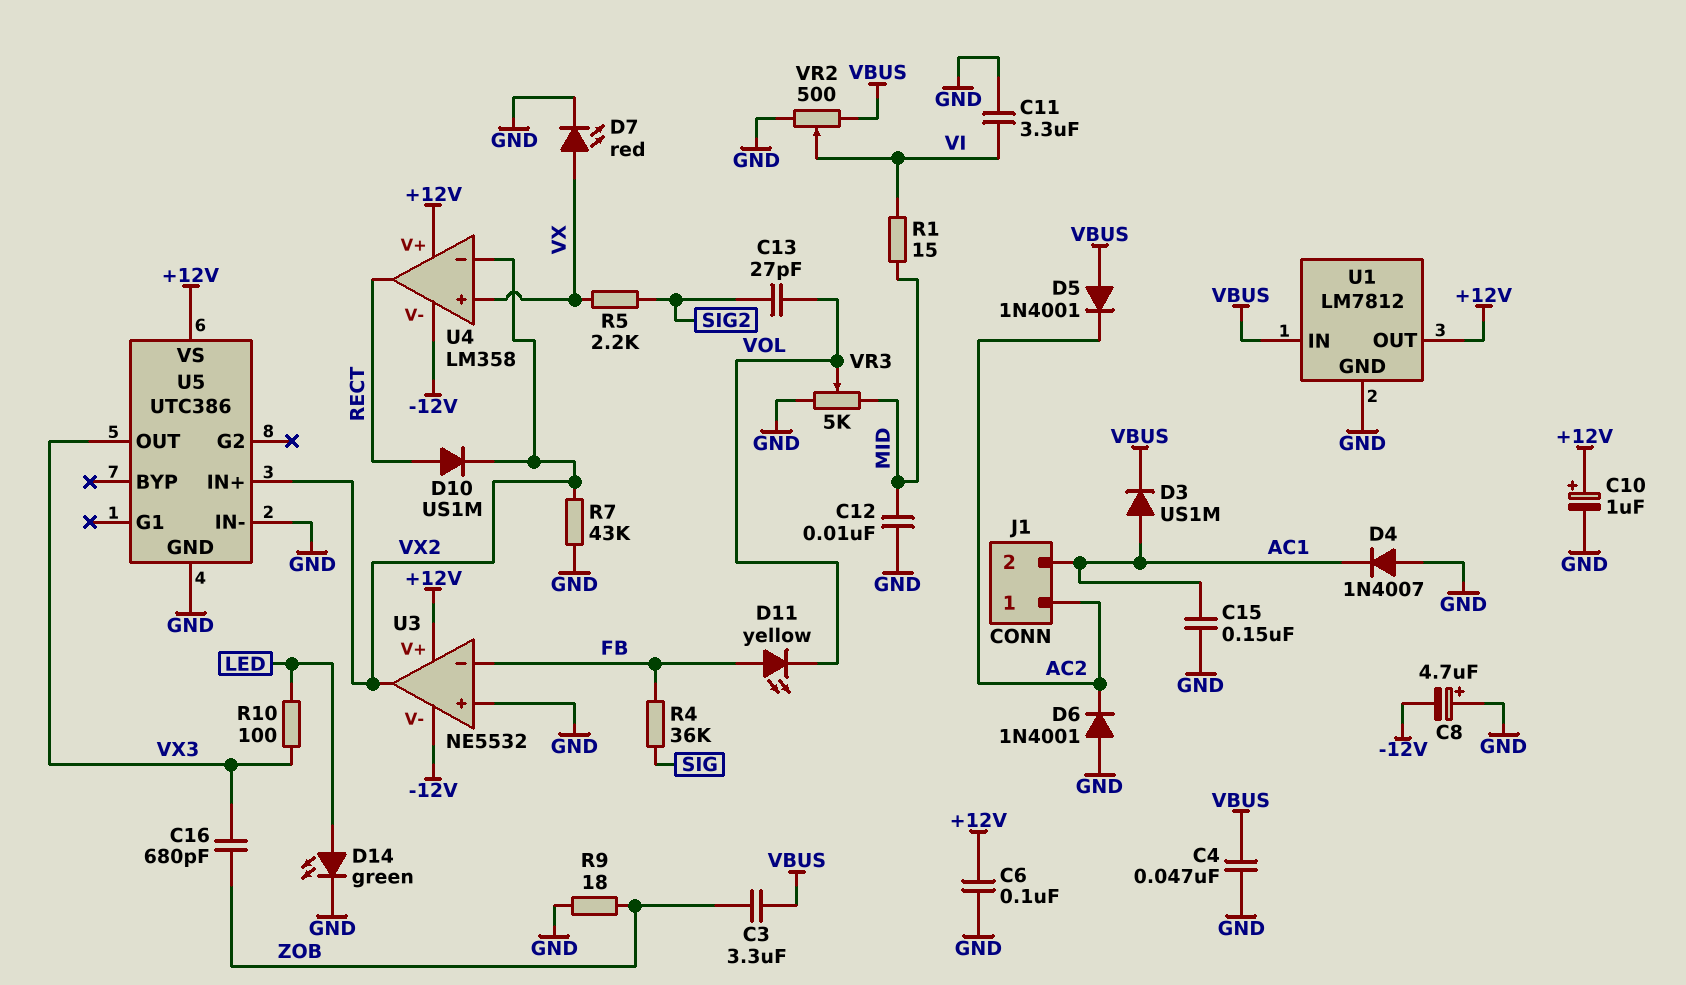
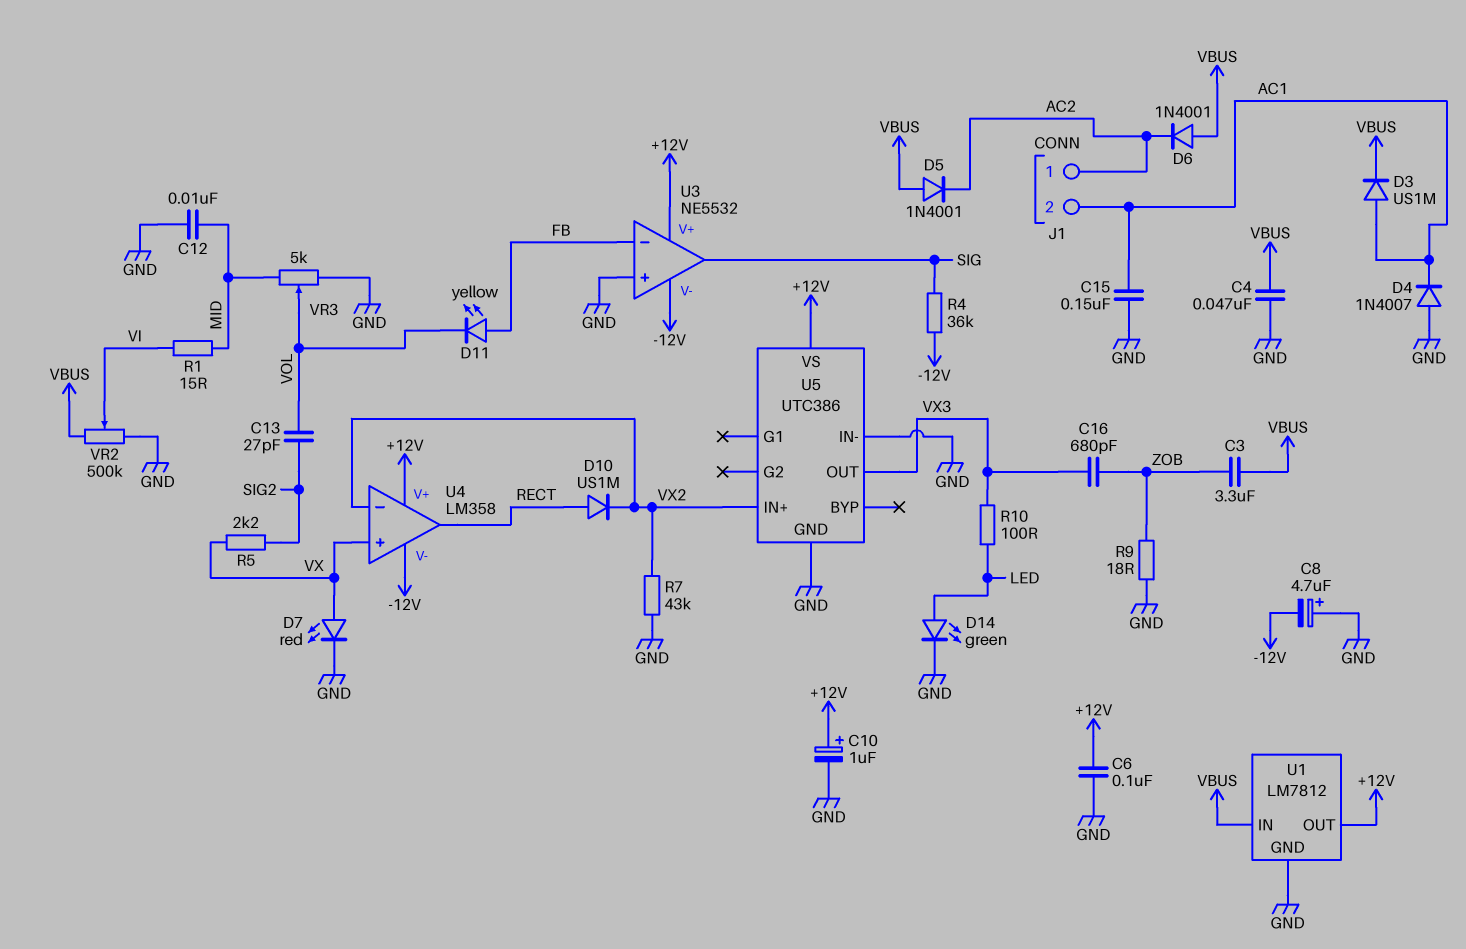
C11: 3.3uF (GND, VI) -> none
D6: diode 1N4001 (A GND, K AC2) -> diode 1N4001 (A VBUS, K AC2)
R4: 36k (FB, SIG) -> 36k (-12V, SIG)
U3 pin out: VX2 -> SIG
VR2: 500 (GND, VBUS, wiper VI) -> 500k (GND, VBUS, wiper VI)

